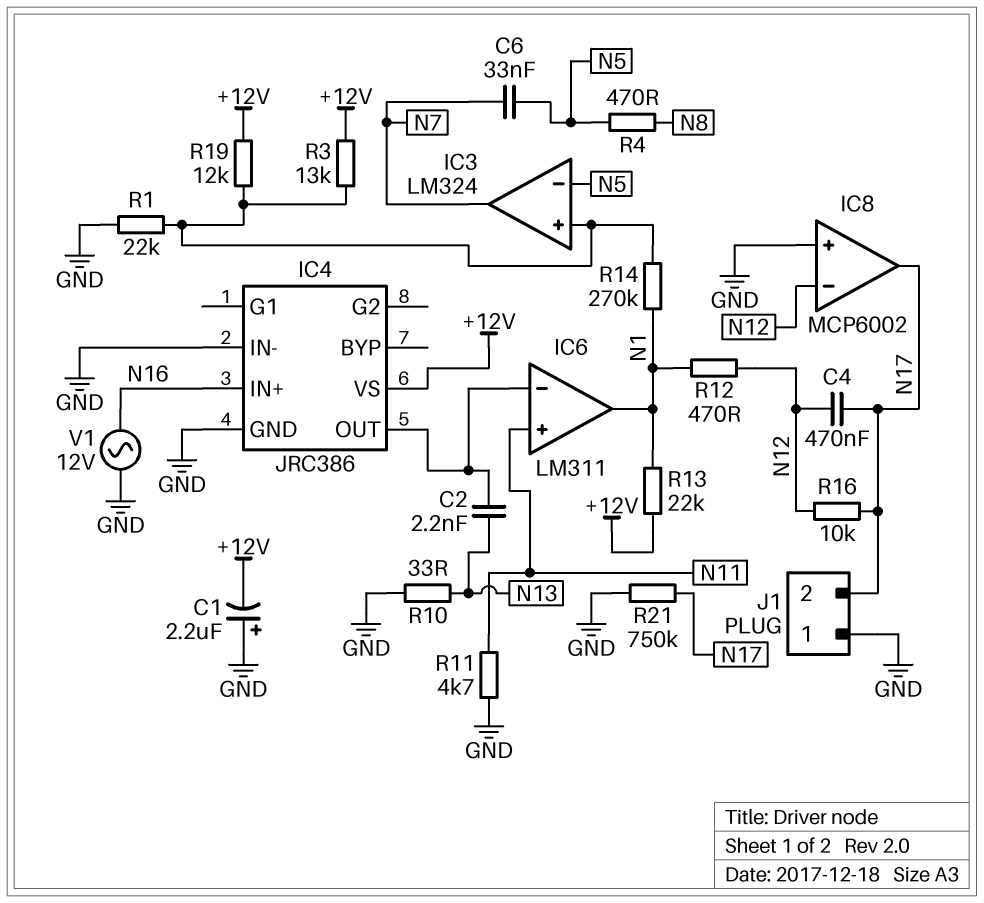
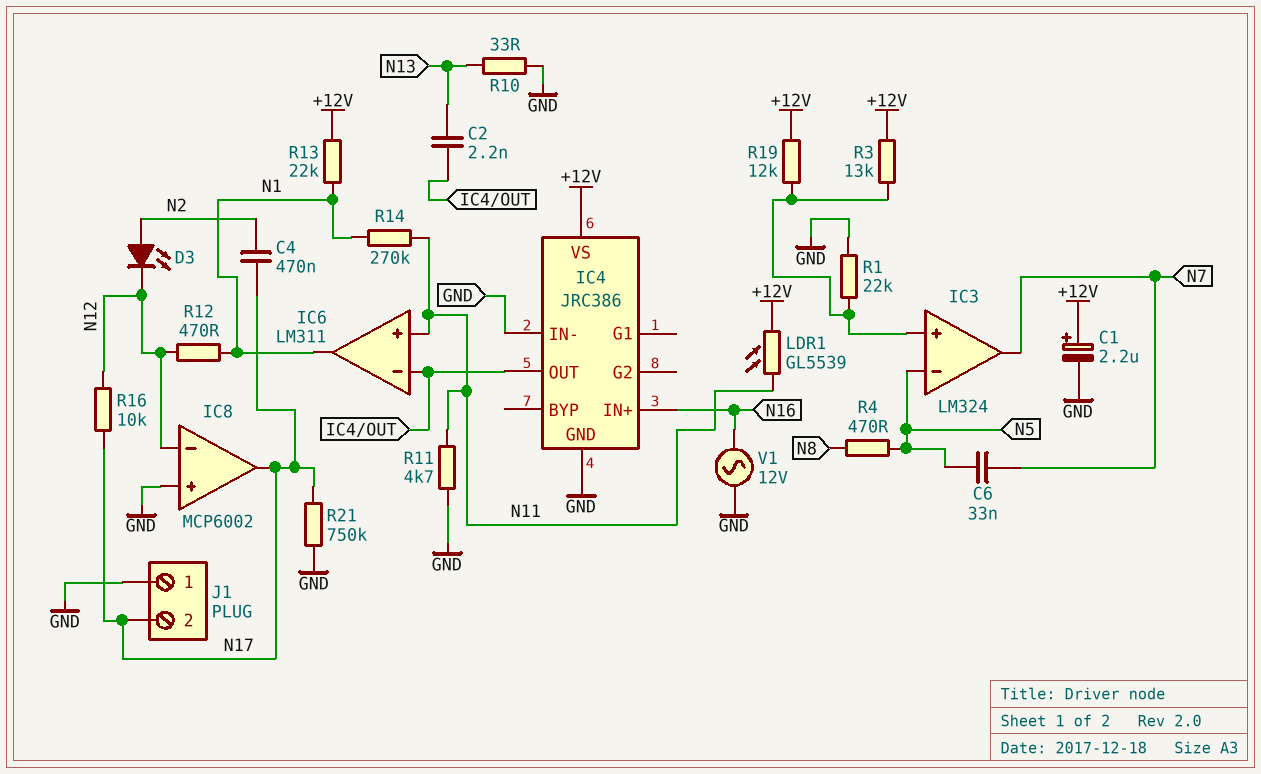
C1: 2.2uF (plus GND, minus +12V) -> 2.2uF (plus +12V, minus GND)
C4: 470nF (N12, N17) -> 470nF (N2, N17)
D3: none -> LED (A N2, K N12)
LDR1: none -> GL5539 (+12V, N11)
R14: 270k (IC3/in+, N1) -> 270k (N1, N11)

